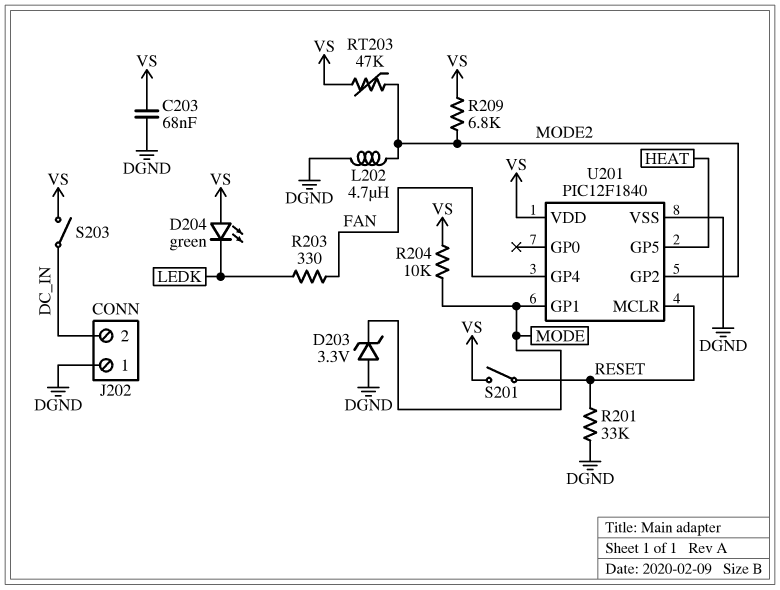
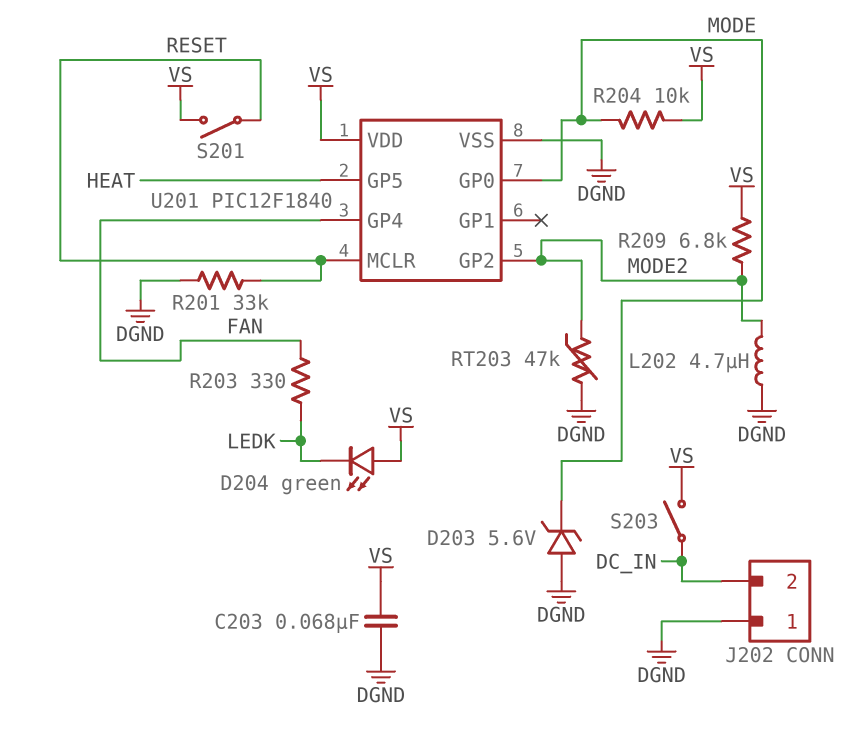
D203: zener 3.3V (A DGND, K MODE) -> zener 5.6V (A DGND, K MODE)
RT203: 47k (MODE2, VS) -> 47k (DGND, MODE2)
U201 pin GP0: none -> MODE
U201 pin GP1: MODE -> none

